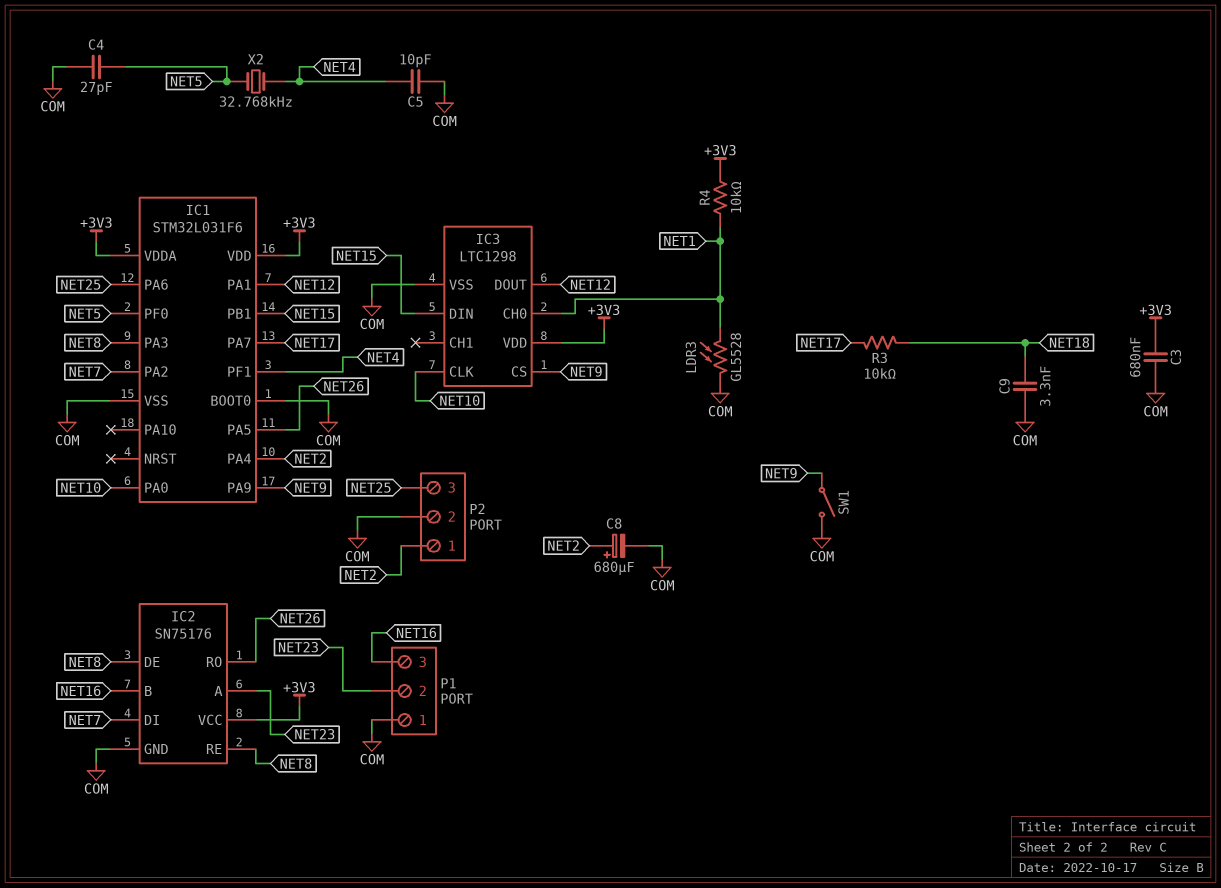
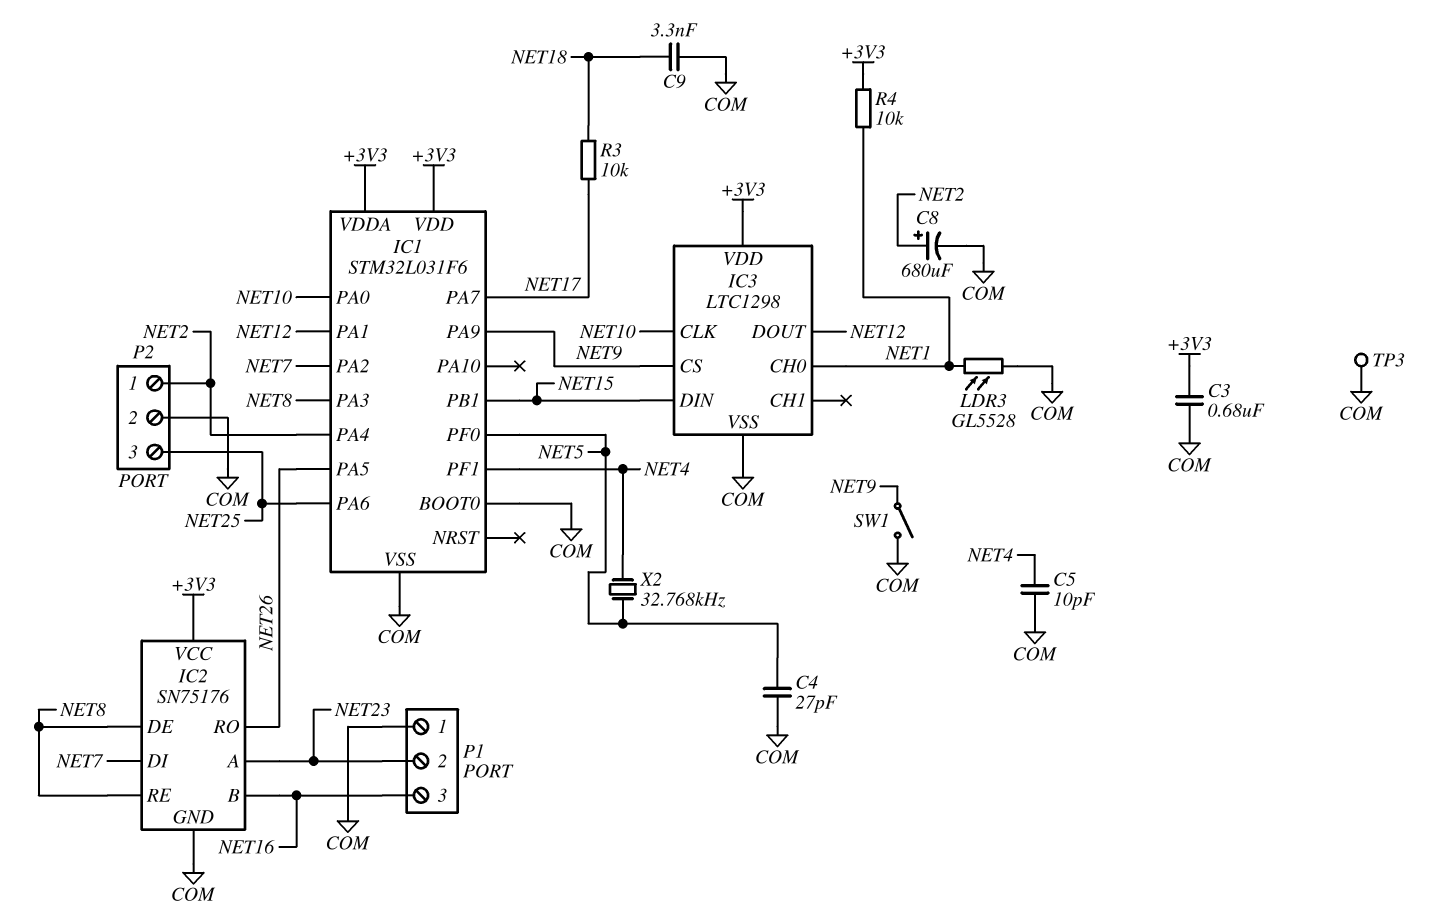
TP3: none -> test point (COM)

